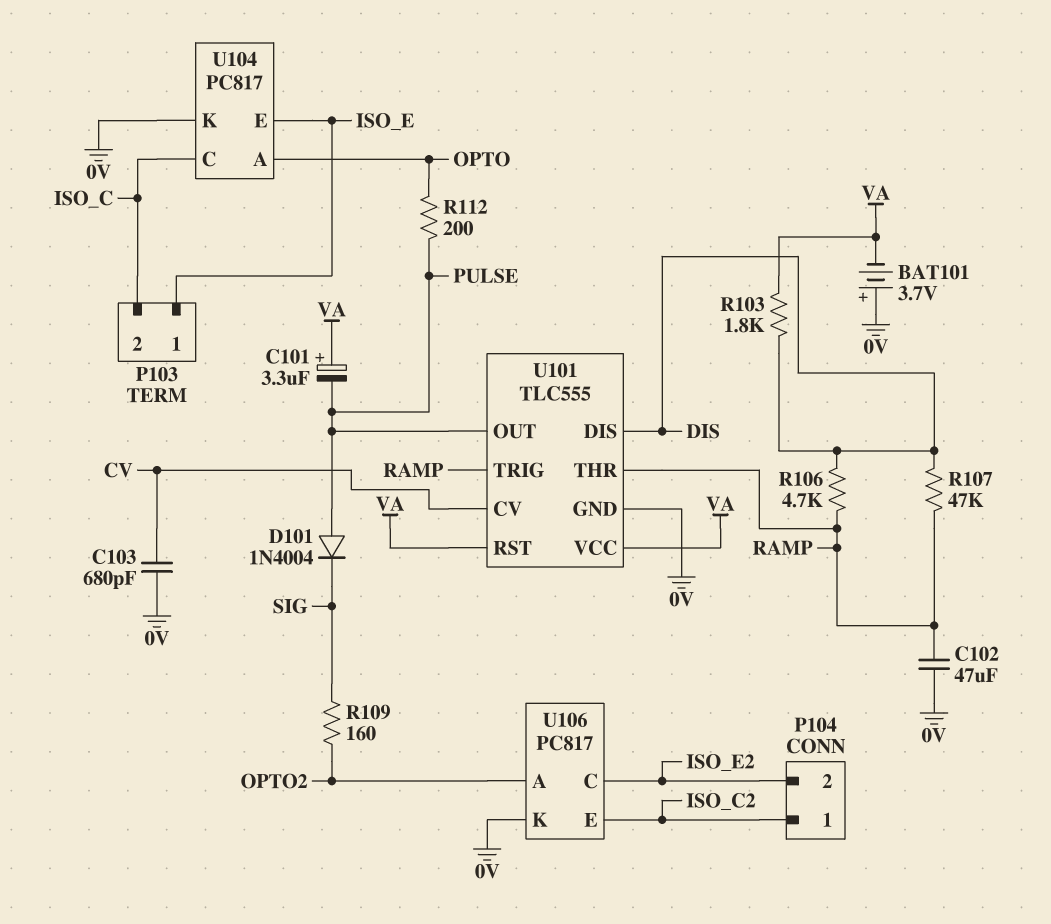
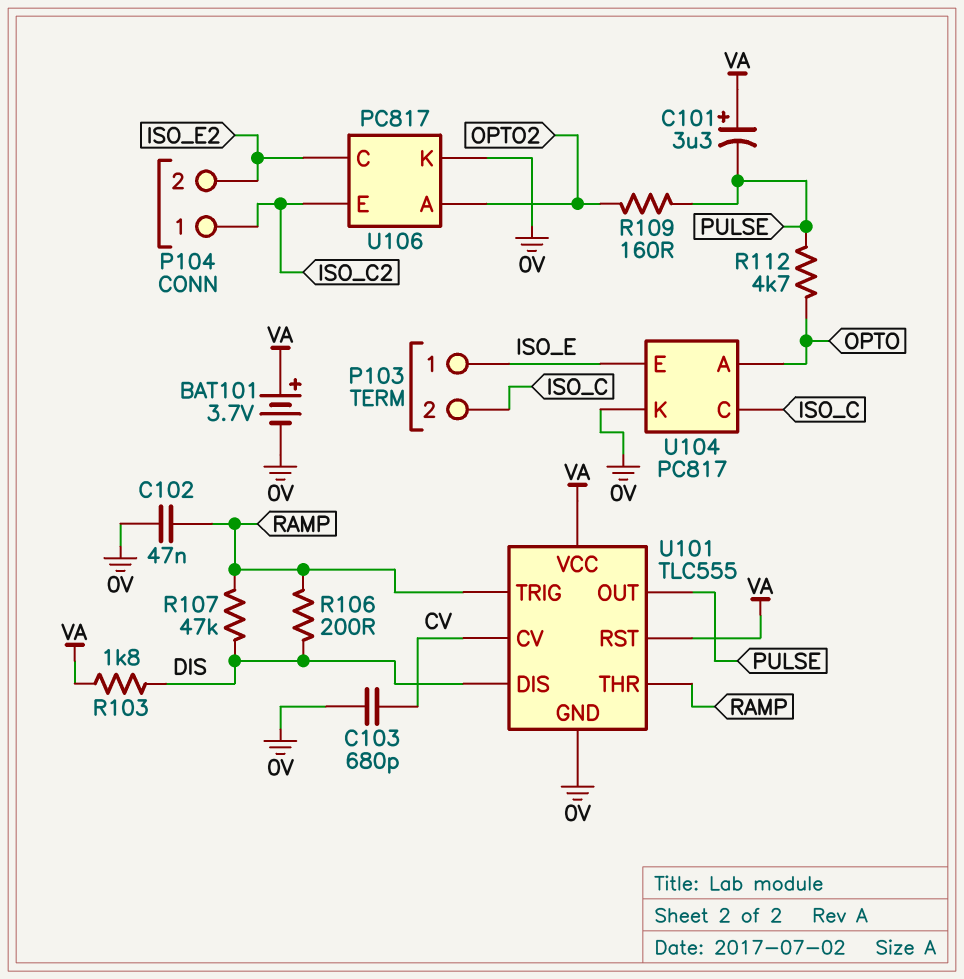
BAT101: 3.7V (plus 0V, minus VA) -> 3.7V (plus VA, minus 0V)
C102: 47uF (0V, RAMP) -> 47nF (0V, RAMP)
D101: diode 1N4004 (A PULSE, K SIG) -> none
R106: 4.7k (DIS, RAMP) -> 200 (DIS, RAMP)
R109: 160 (OPTO2, SIG) -> 160 (OPTO2, PULSE)
R112: 200 (OPTO, PULSE) -> 4.7k (OPTO, PULSE)

